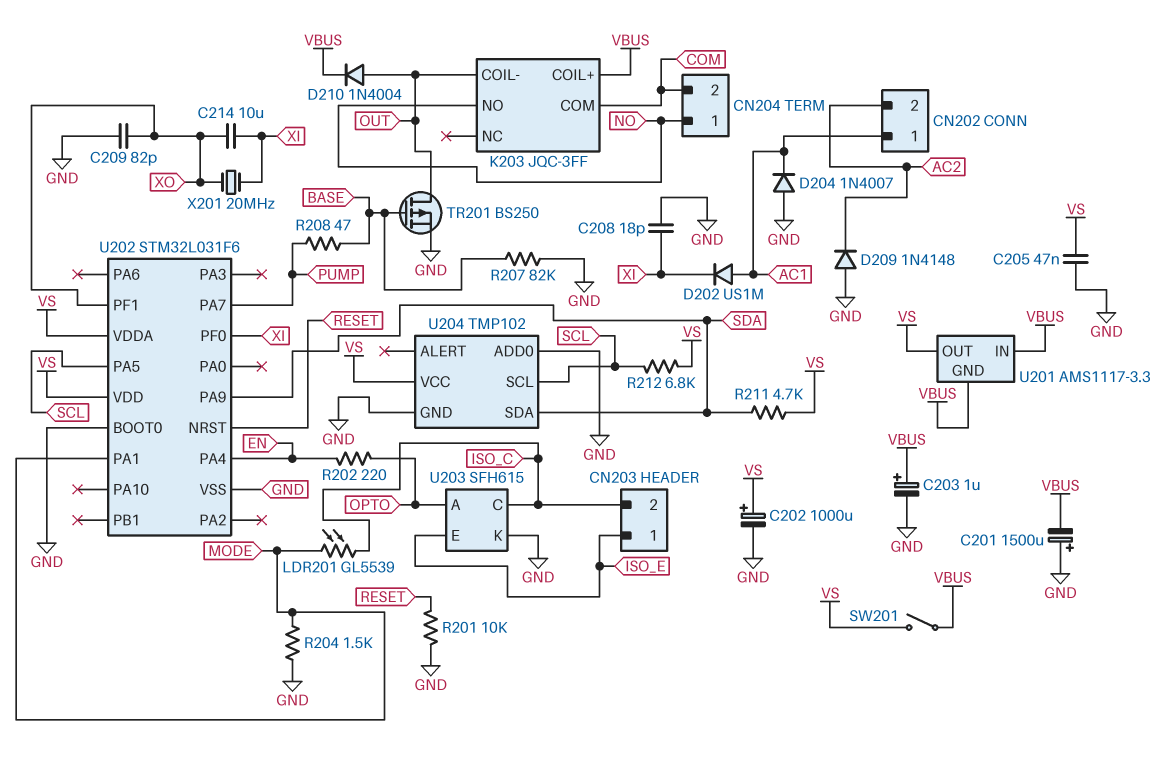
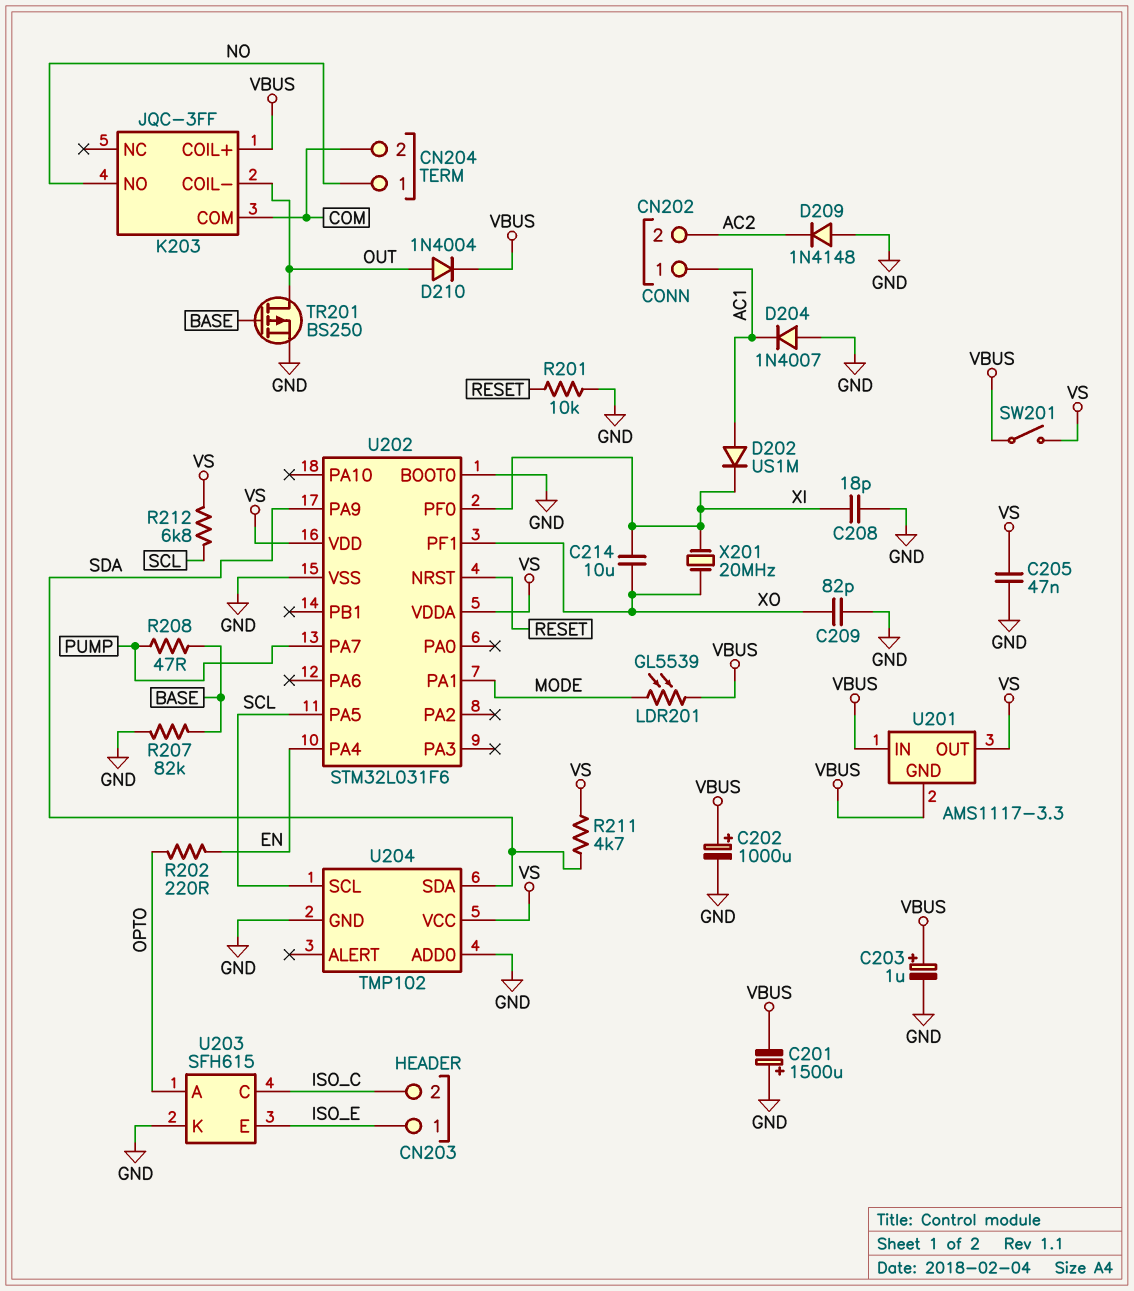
C202: 1000uF (plus VS, minus GND) -> 1000uF (plus VBUS, minus GND)
LDR201: GL5539 (ISO_C, MODE) -> GL5539 (MODE, VBUS)
R204: 1.5k (GND, MODE) -> none

